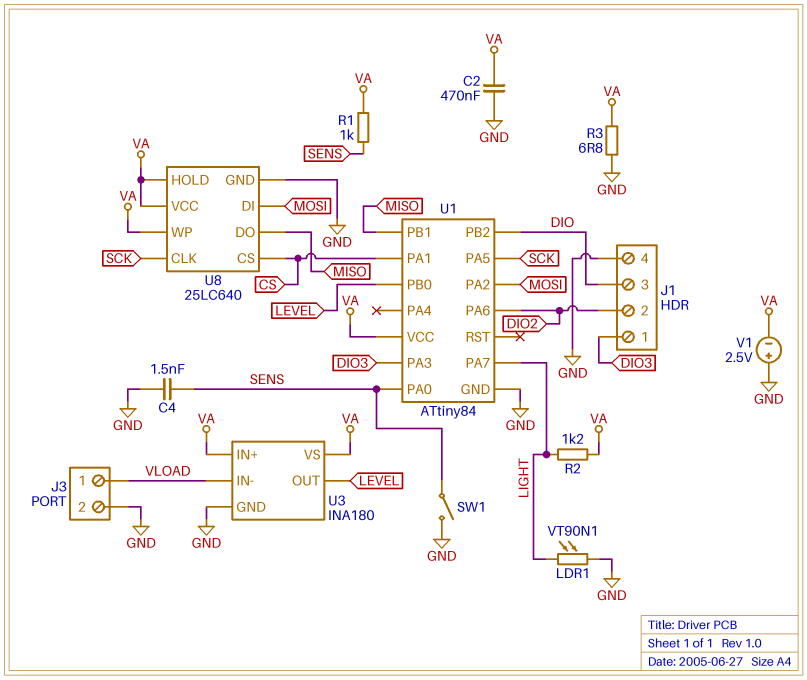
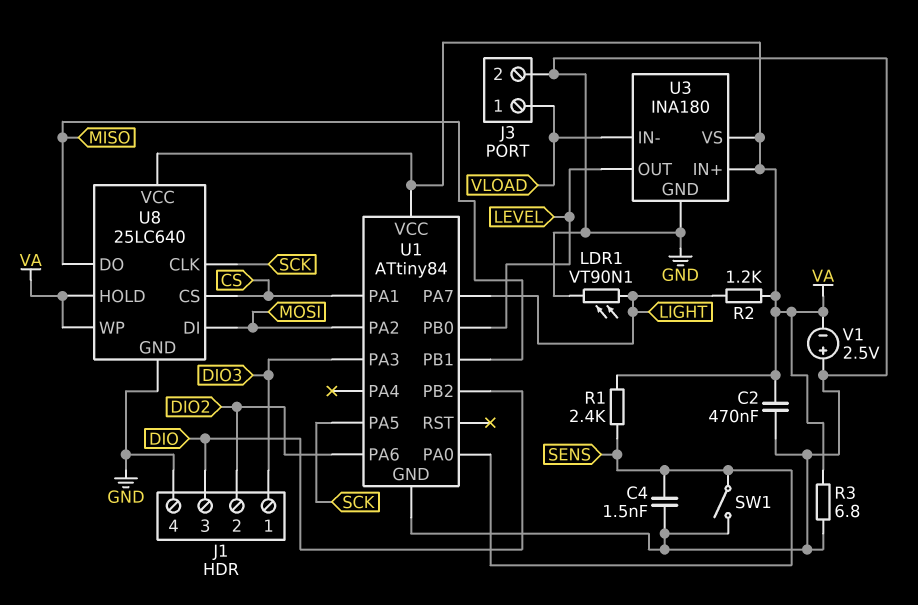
R1: 1k (SENS, VA) -> 2.4k (SENS, VA)

